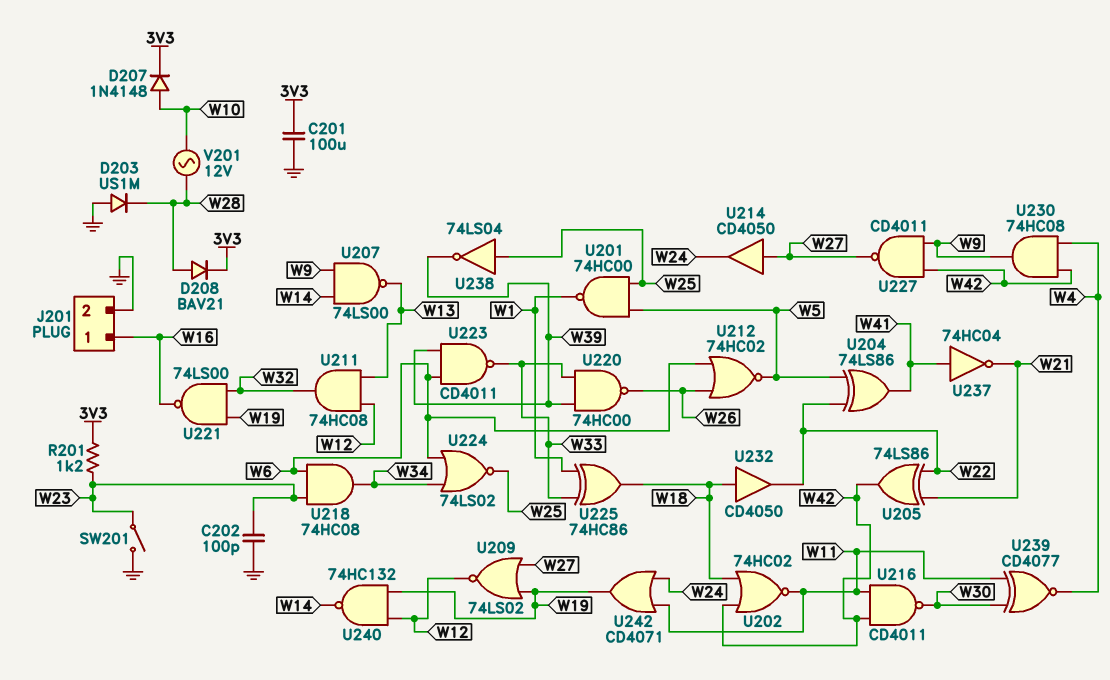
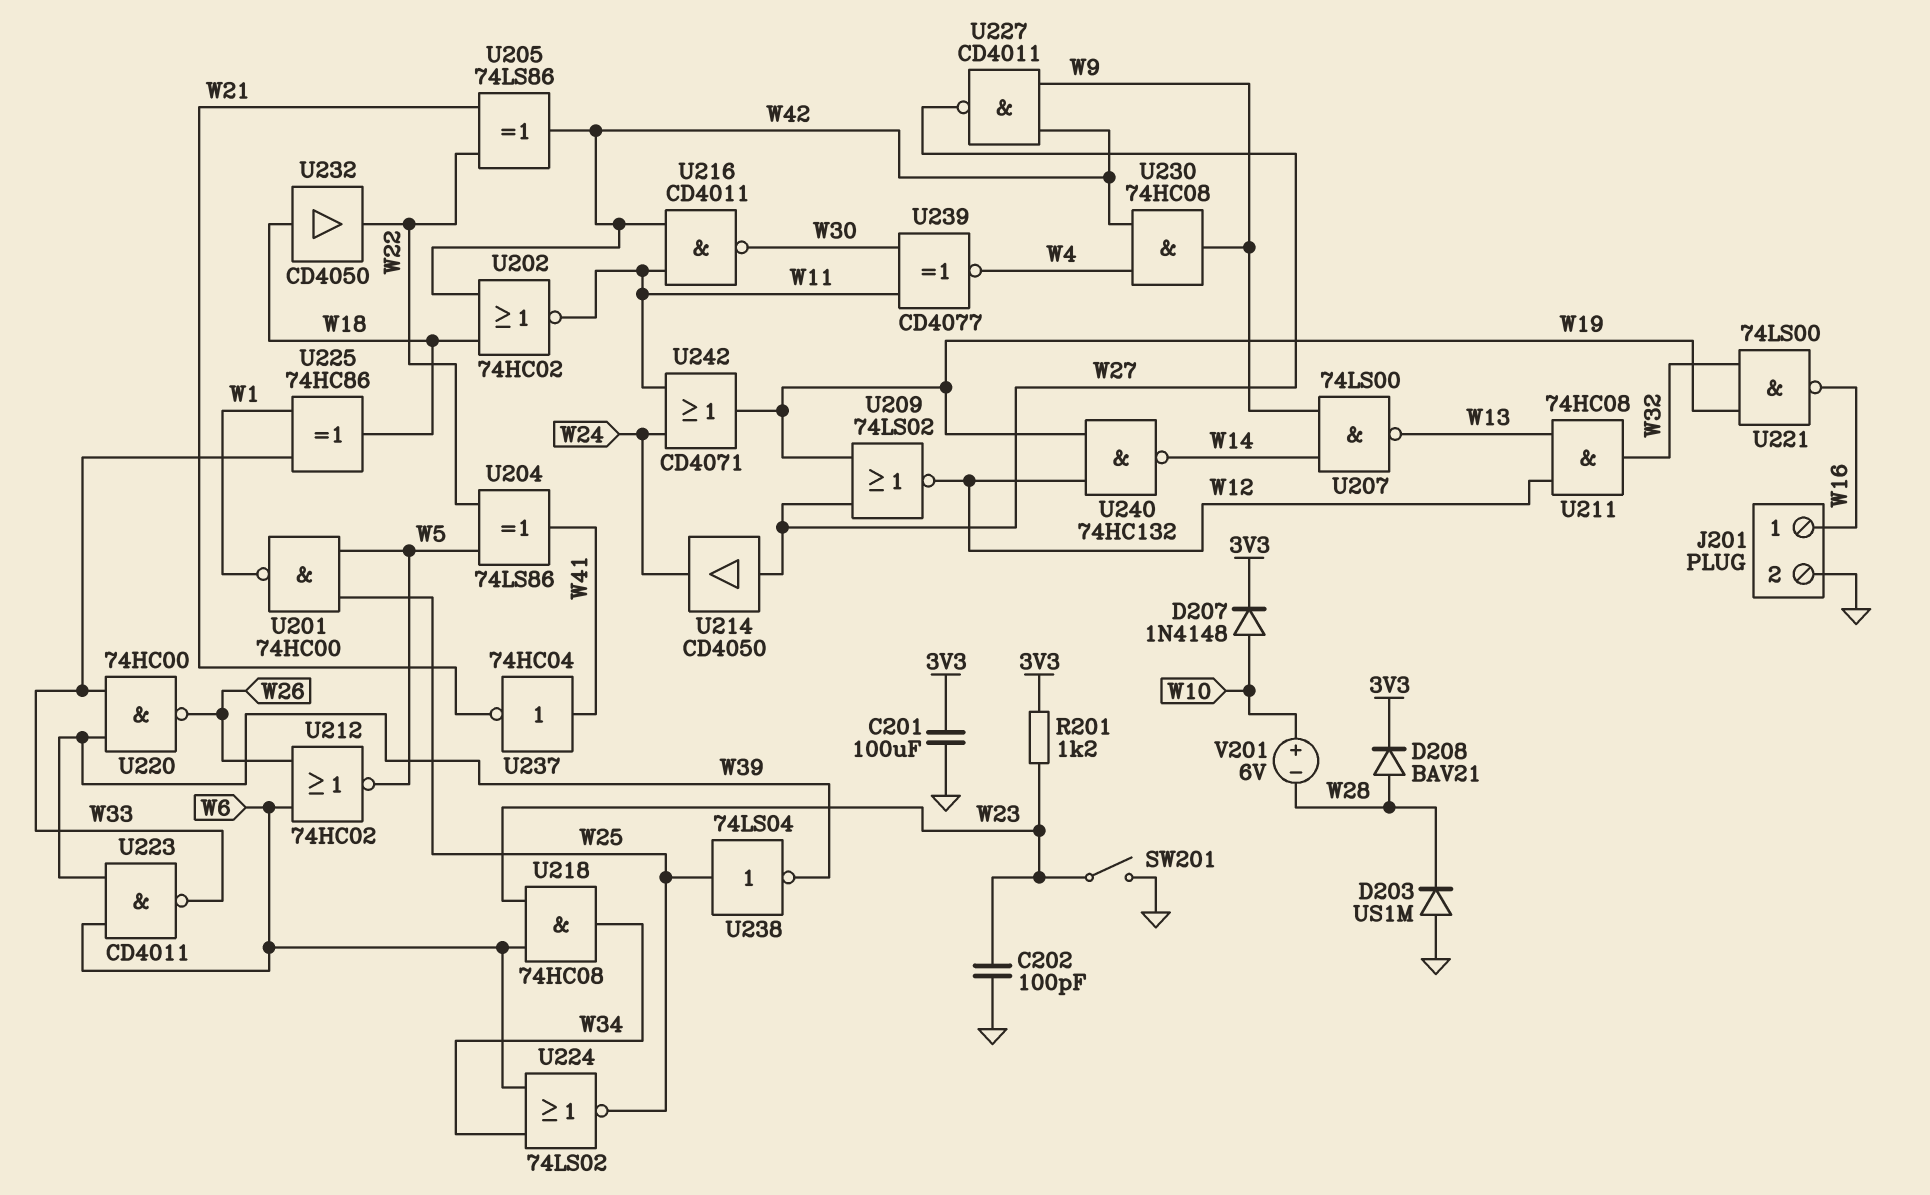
V201: AC 12V (W10, W28) -> 6V (plus W10, minus W28)

